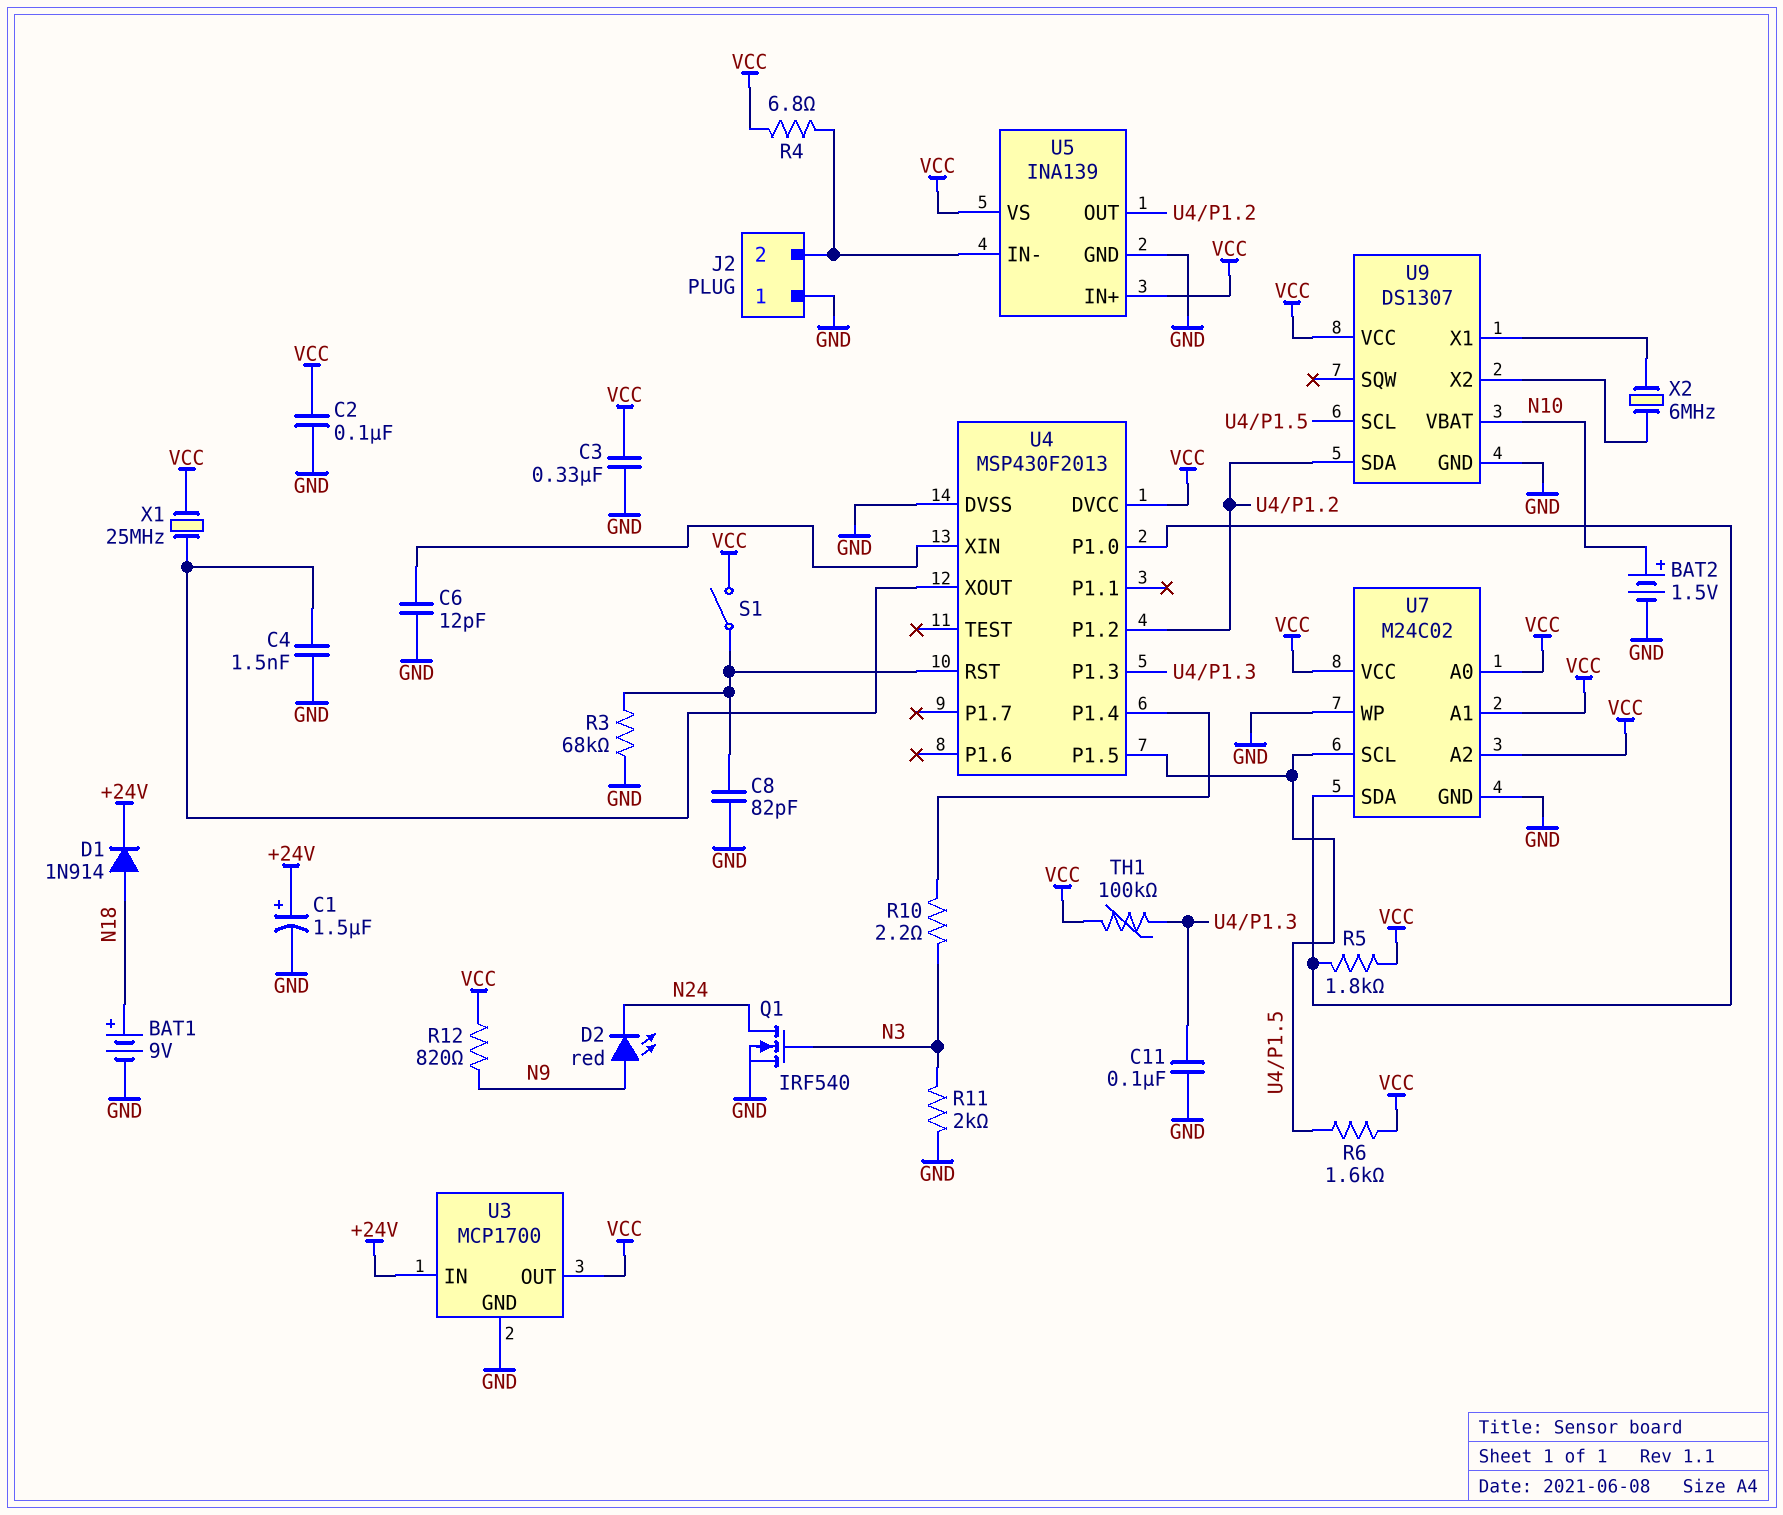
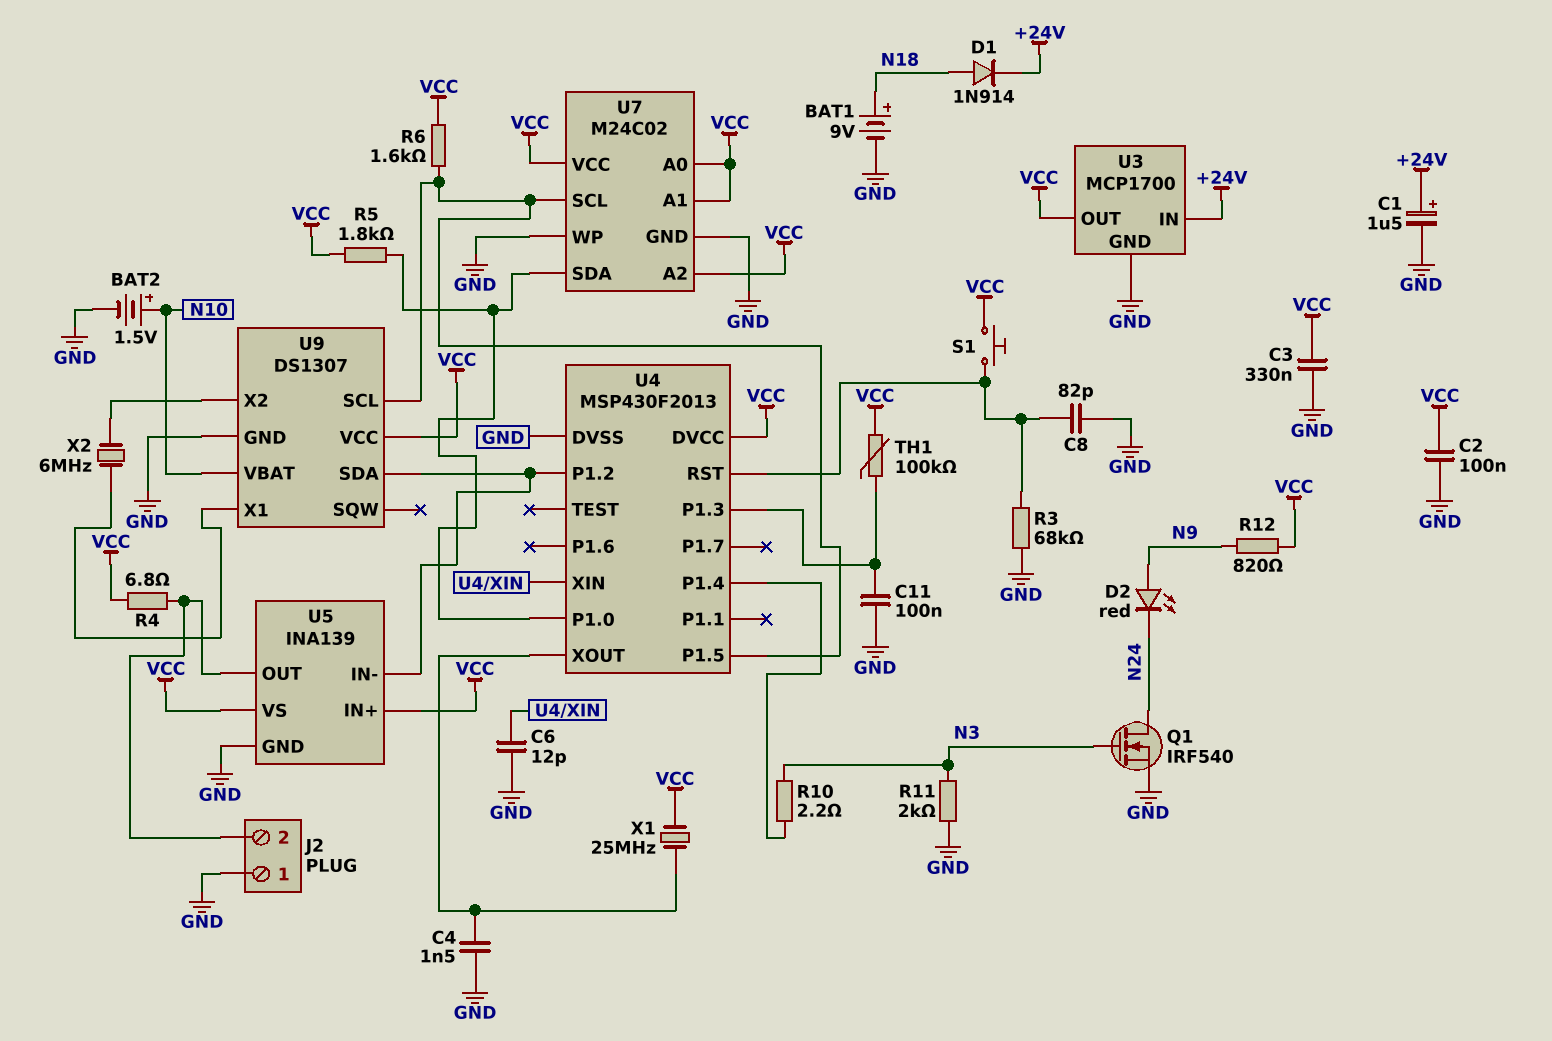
S1: switch (U4/RST, VCC) -> button (U4/RST, VCC)
U5 pin IN-: J2/2 -> U4/P1.2
U5 pin OUT: U4/P1.2 -> J2/2

